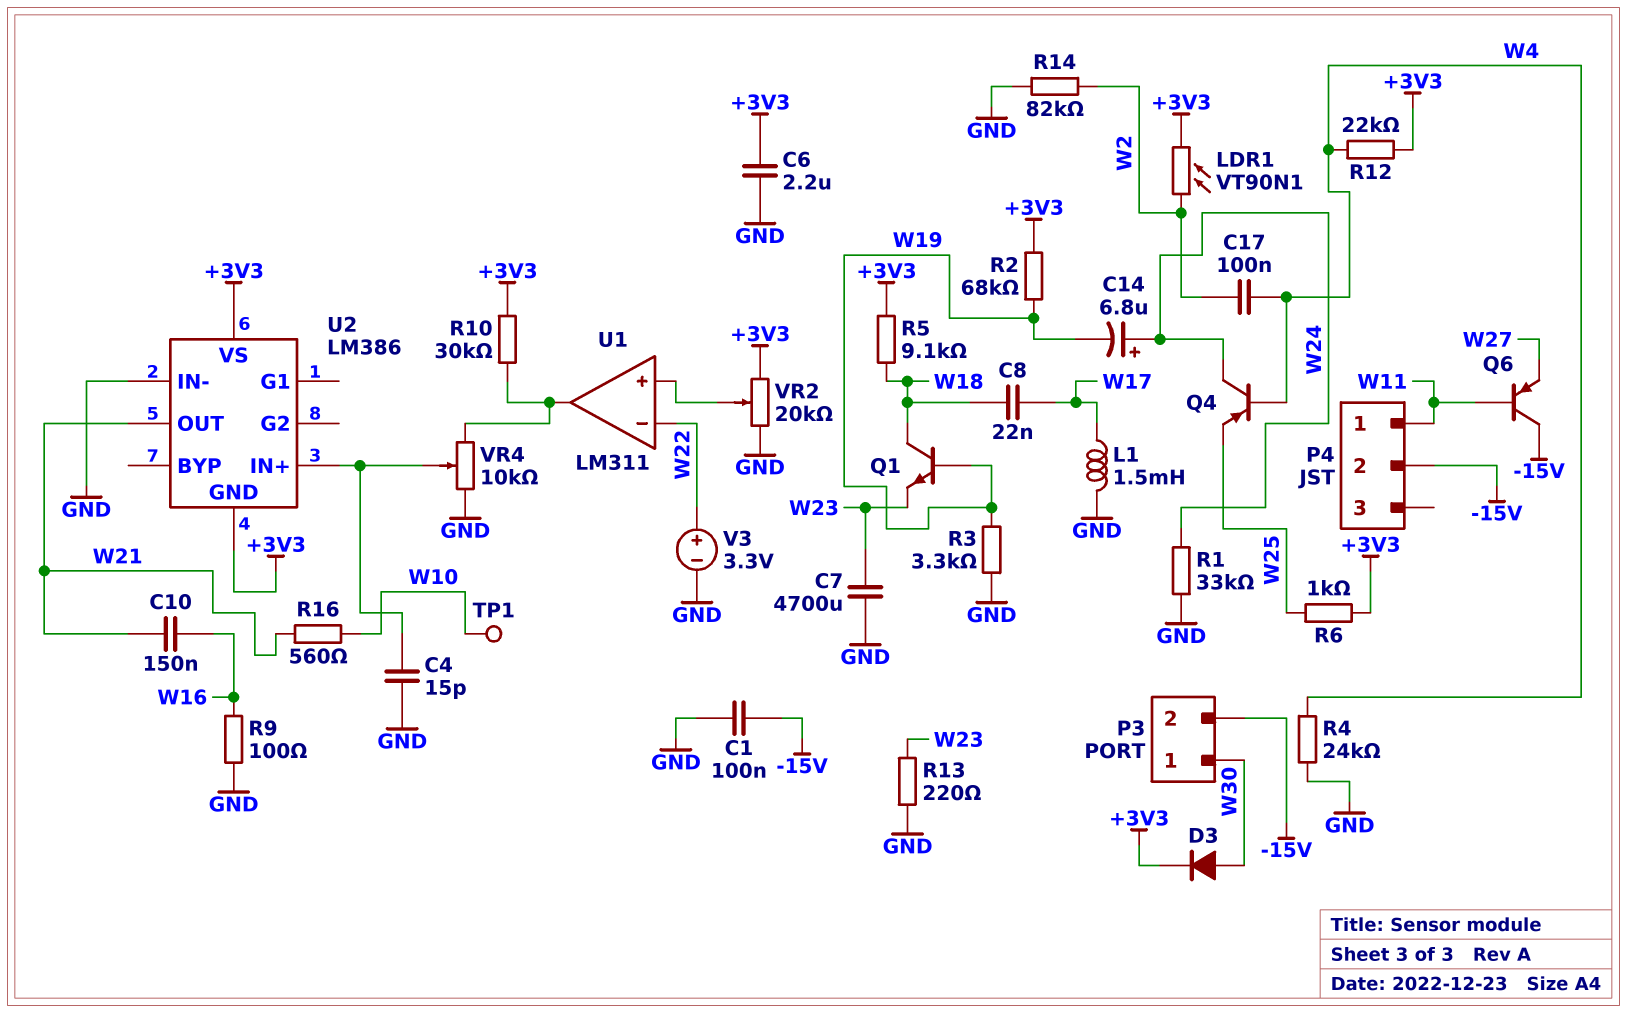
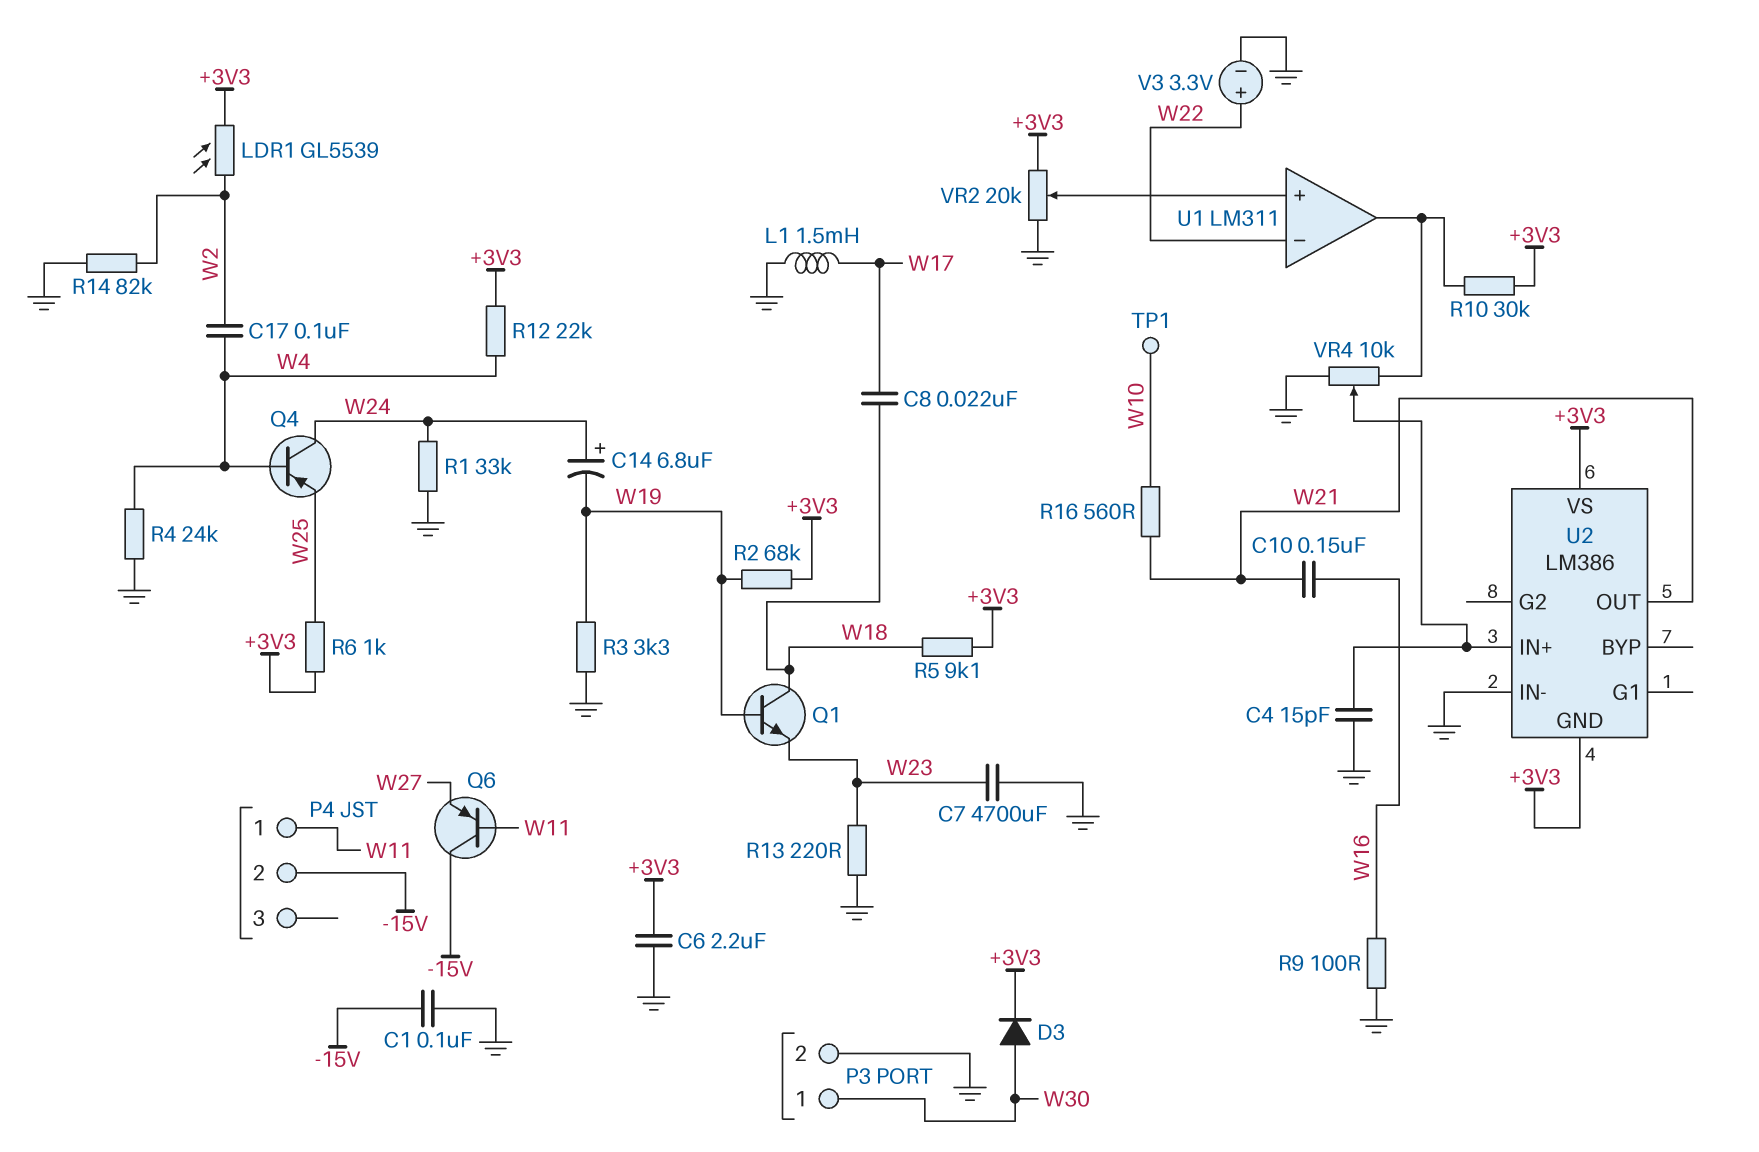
LDR1: VT90N1 (+3V3, W2) -> GL5539 (+3V3, W2)
P3 pin 2: -15V -> GND

